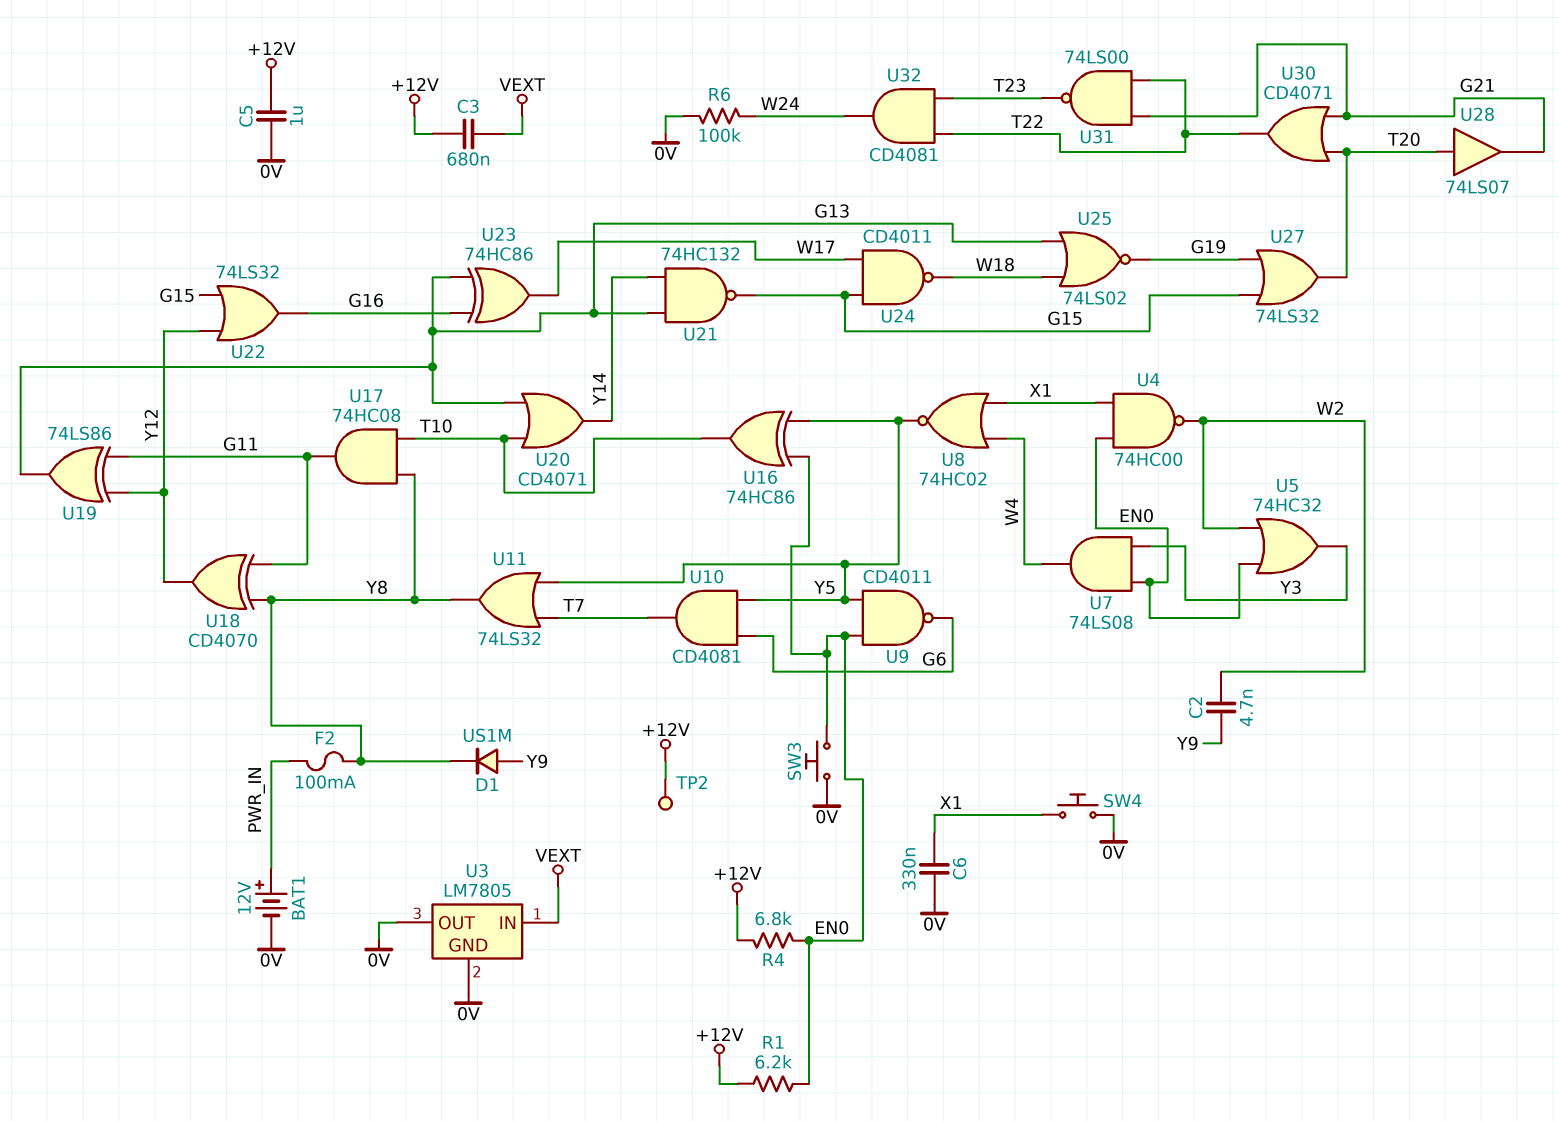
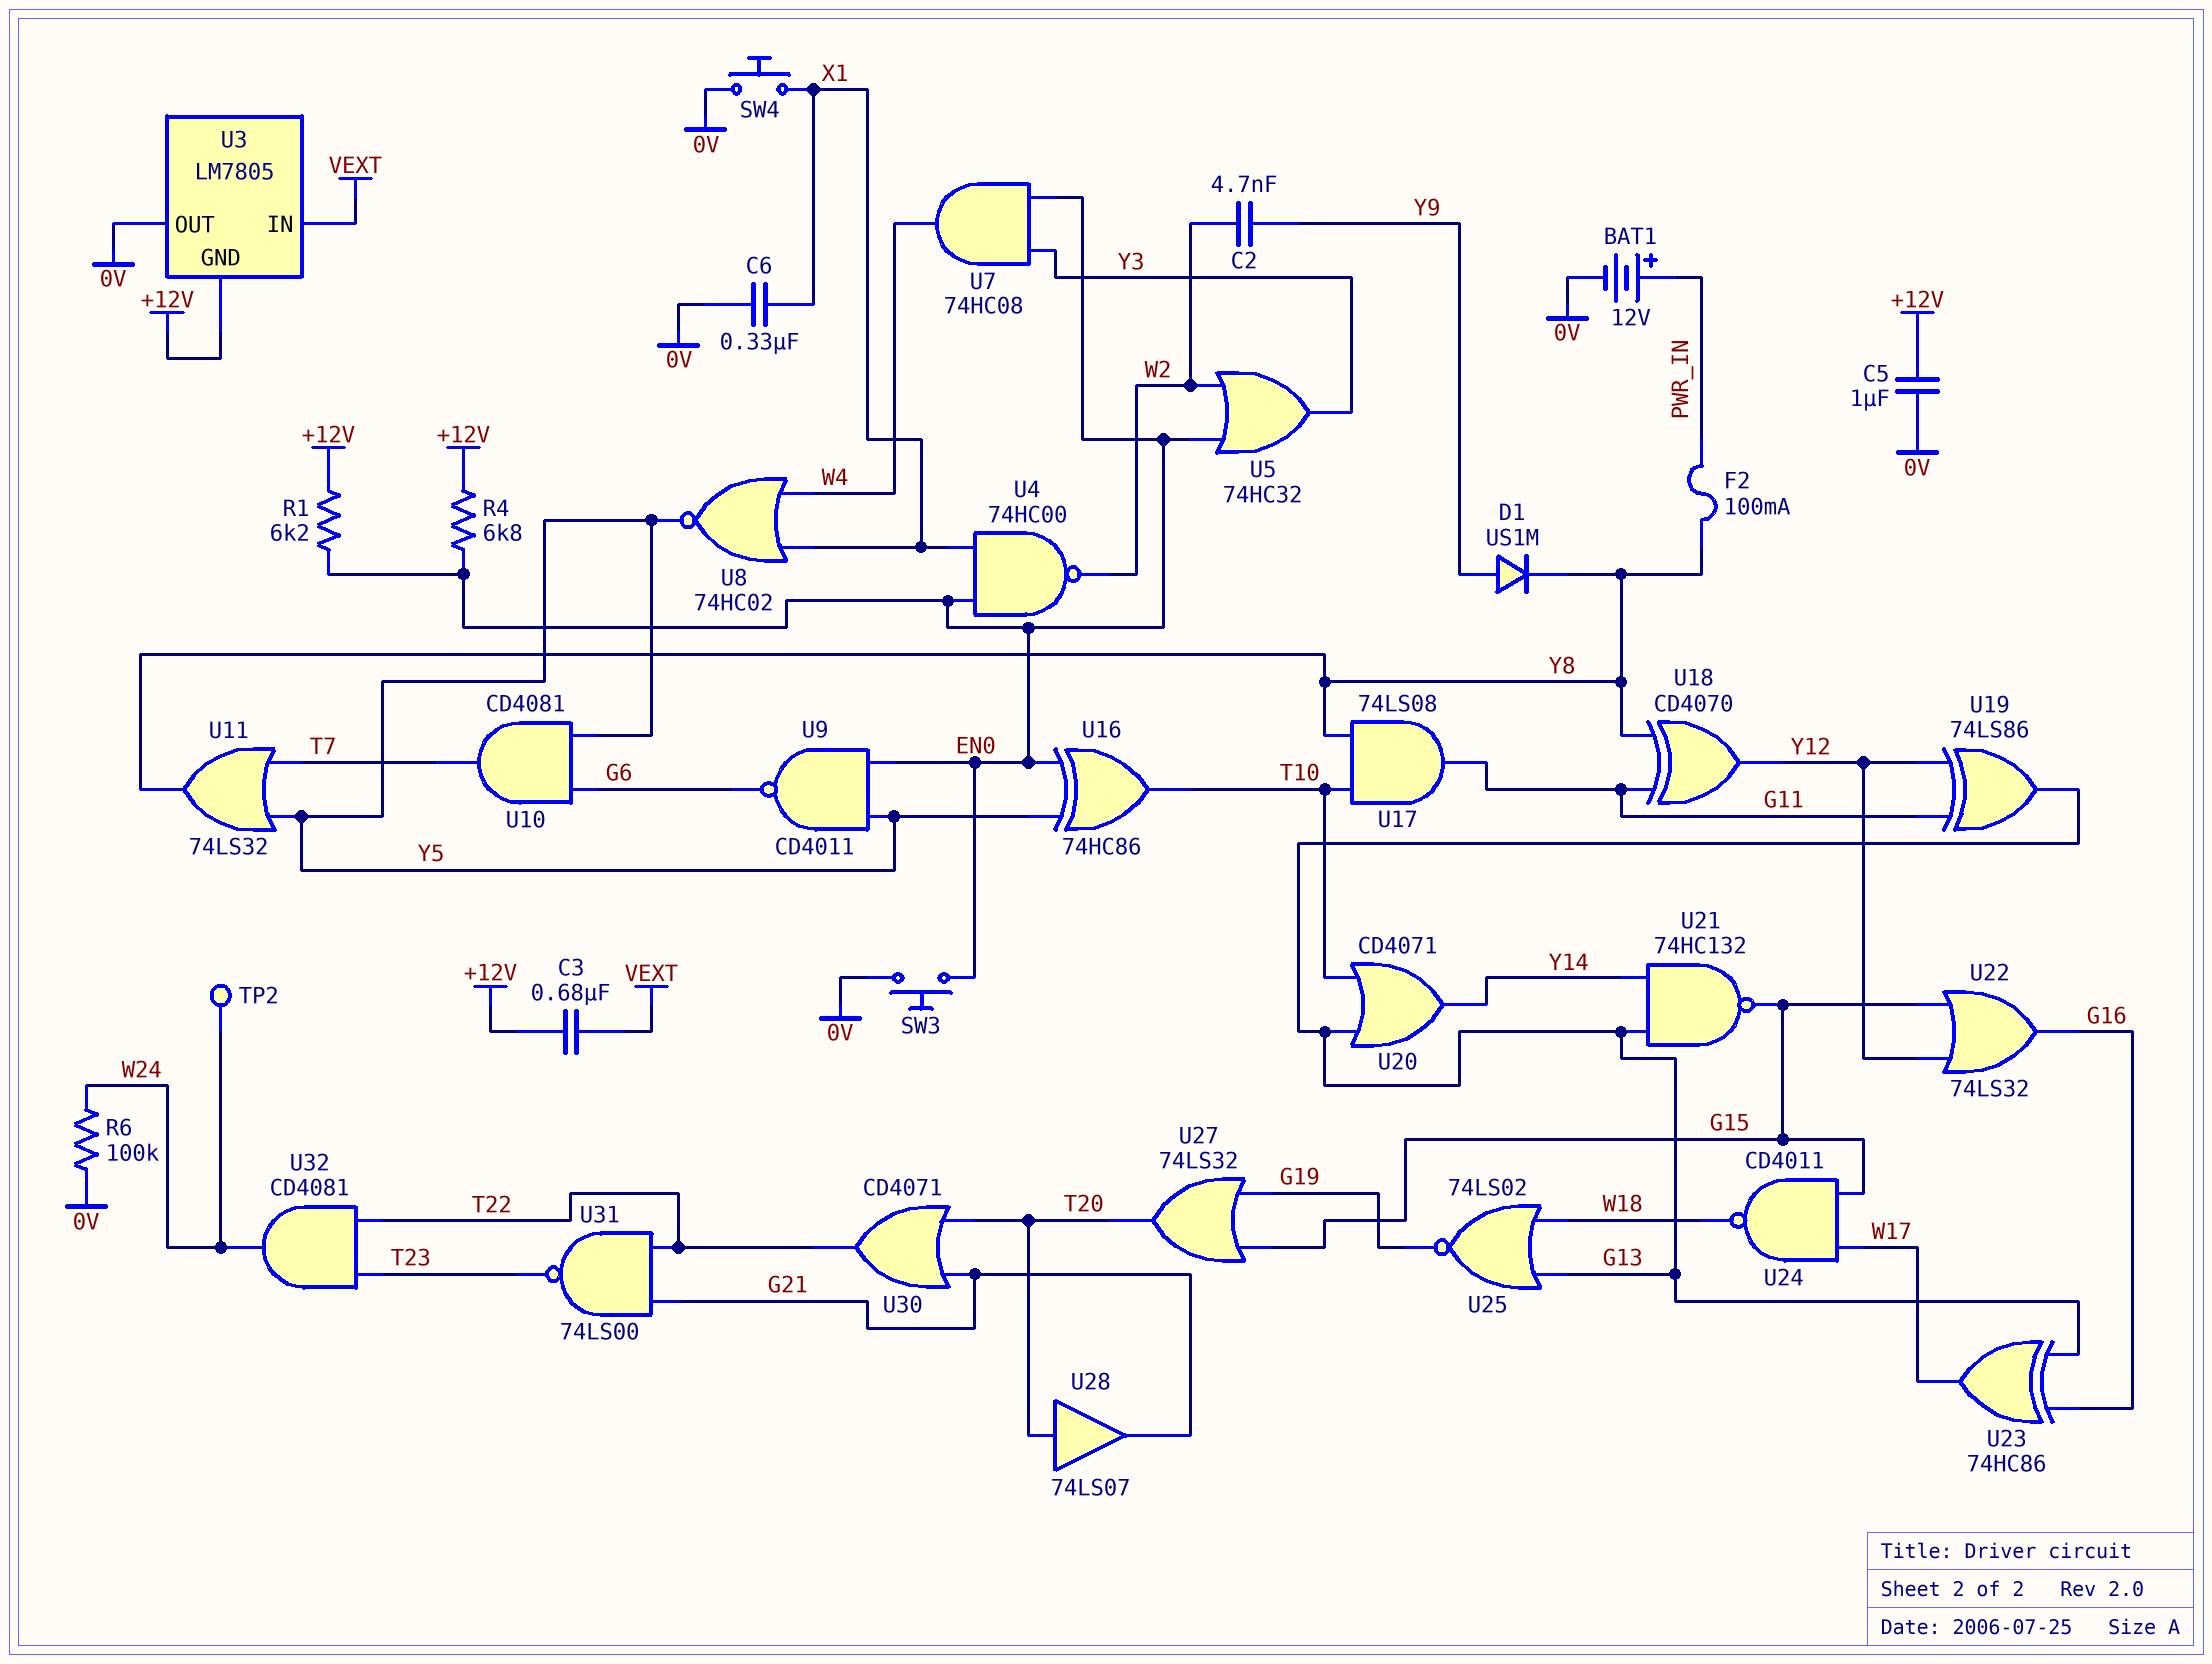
TP2: test point (+12V) -> test point (W24)
U3 pin GND: 0V -> +12V
U7: AND 74LS08 (in EN0, in Y3, out W4) -> AND 74HC08 (in EN0, in Y3, out W4)
U17: AND 74HC08 (in T10, in Y8, out G11) -> AND 74LS08 (in T10, in Y8, out G11)

